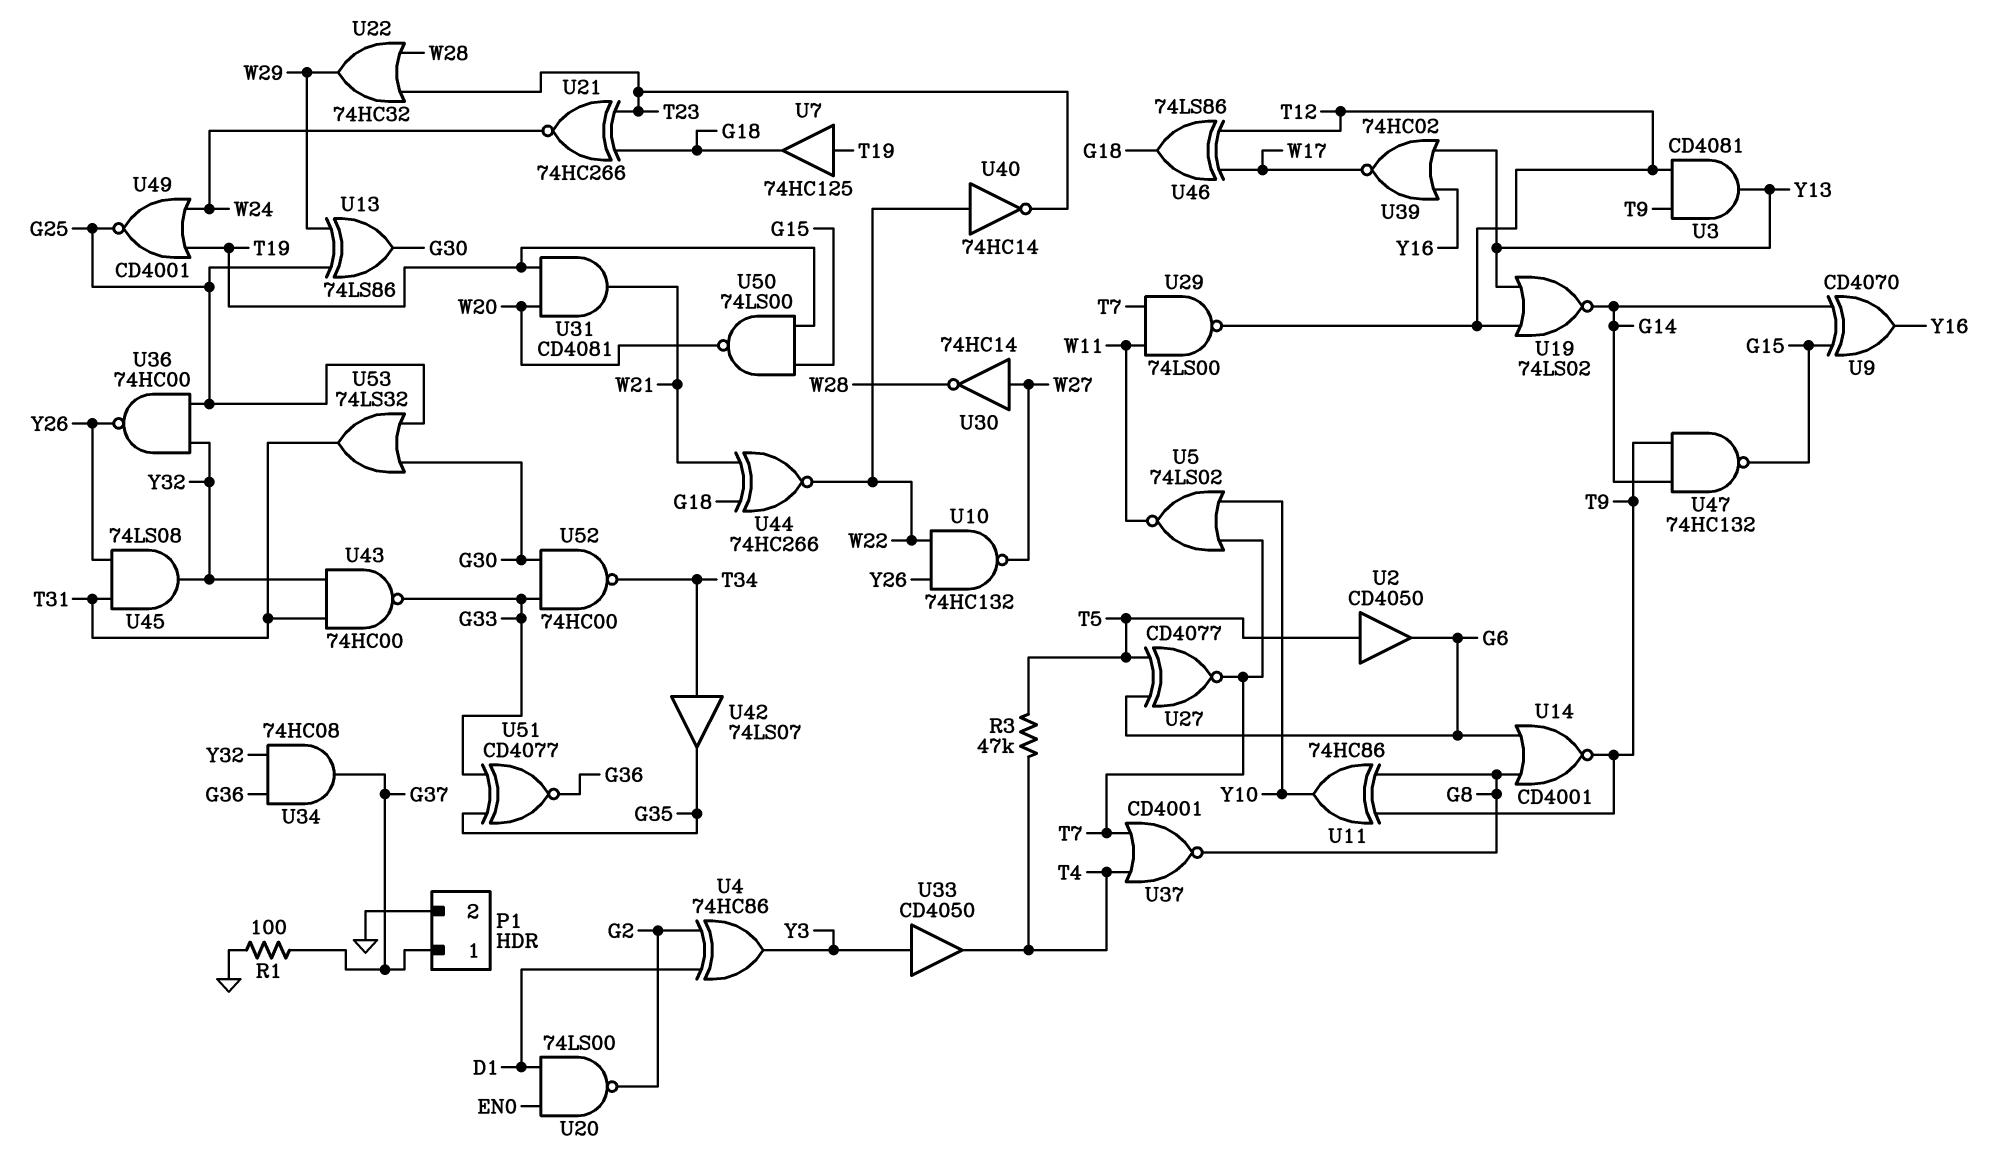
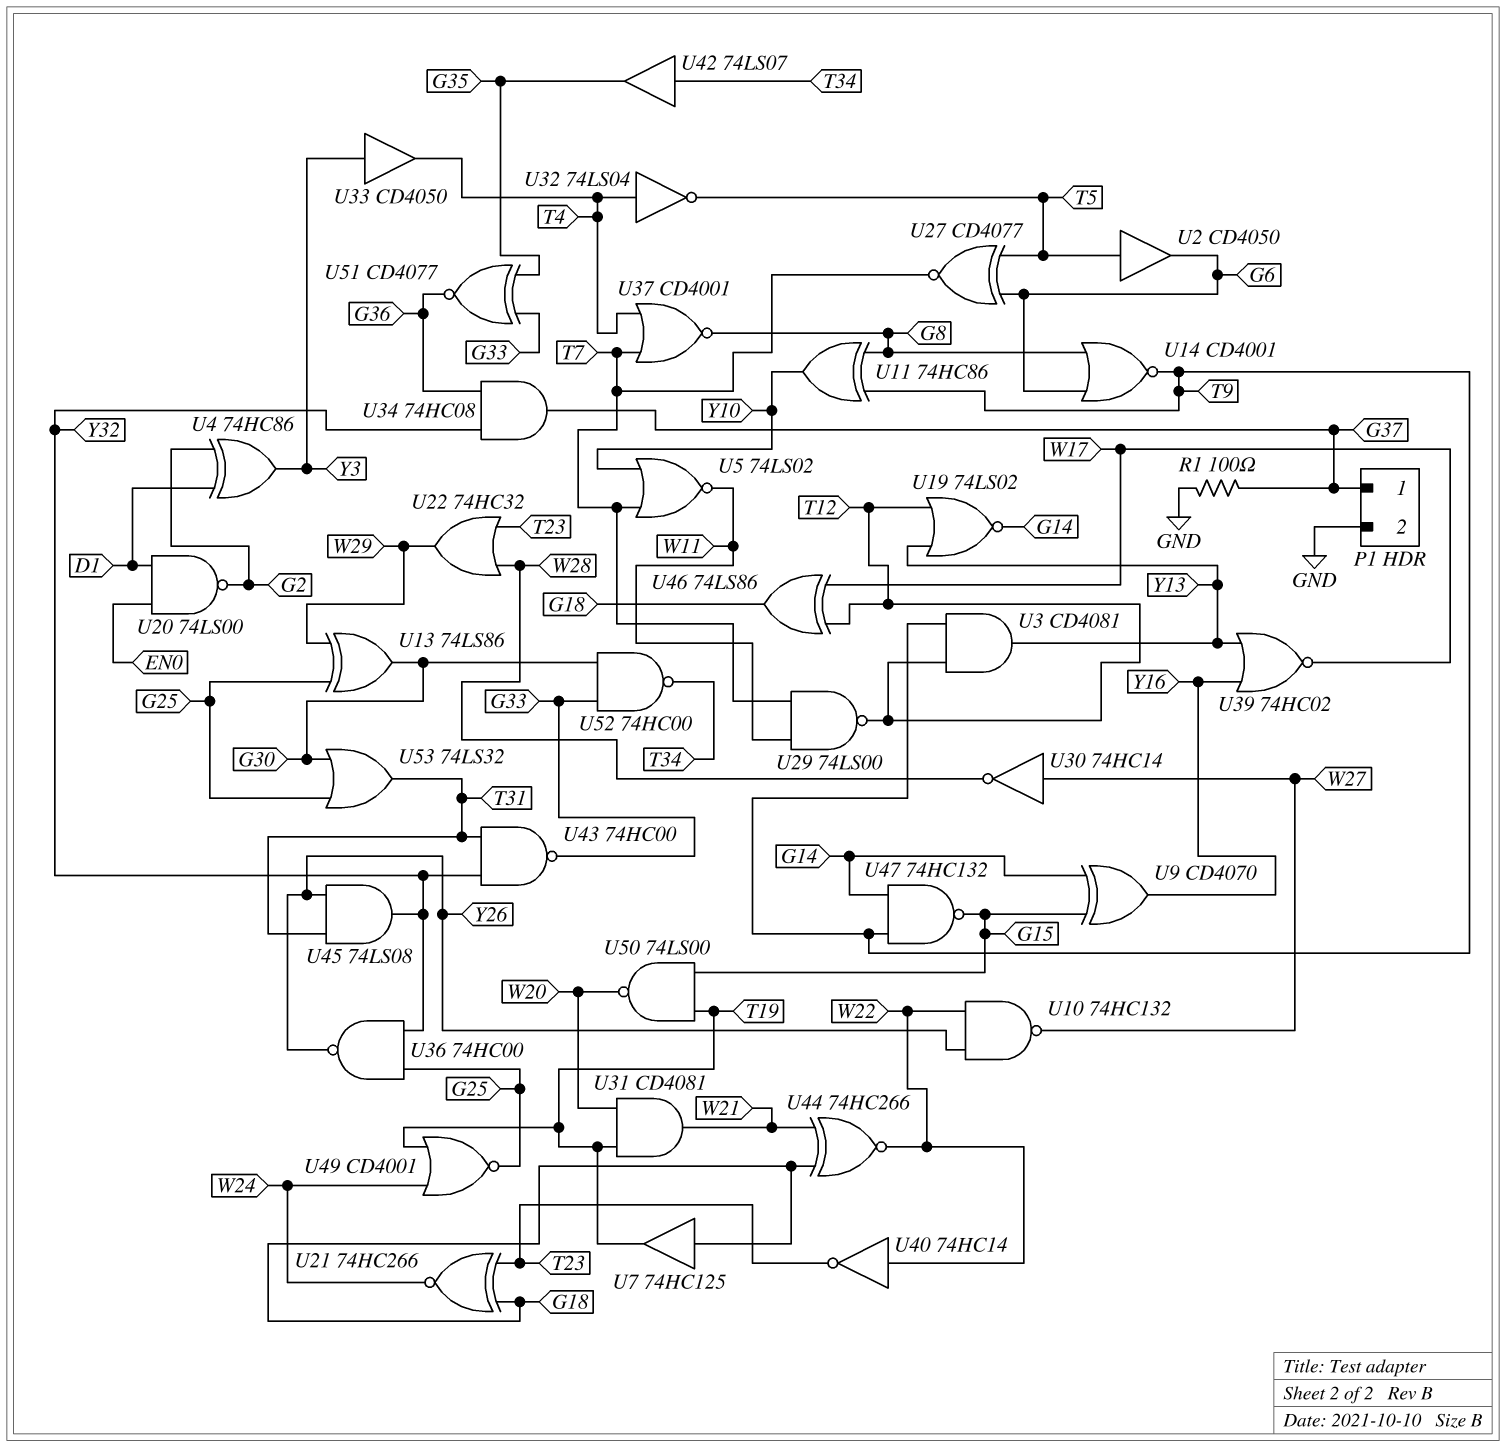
R3: 47k (T4, T5) -> none
U7: buffer 74HC125 (in T19, out G18) -> buffer 74HC125 (in G18, out T19)
U32: none -> NOT 74LS04 (in T4, out T5)

